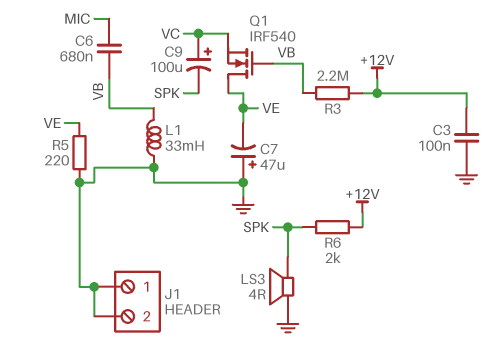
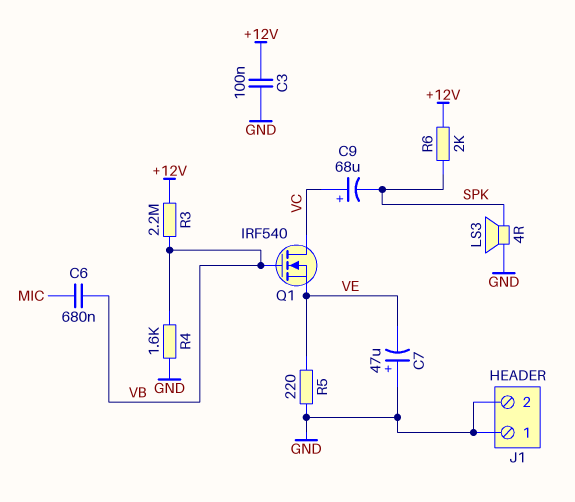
C9: 100uF (plus VC, minus SPK) -> 68uF (plus VC, minus SPK)
L1: 33mH (GND, VB) -> none
Q1: NMOS IRF540 (G VB, D VE, S VC) -> NMOS IRF540 (G VB, D VC, S VE)
R4: none -> 1.6k (GND, VB)

